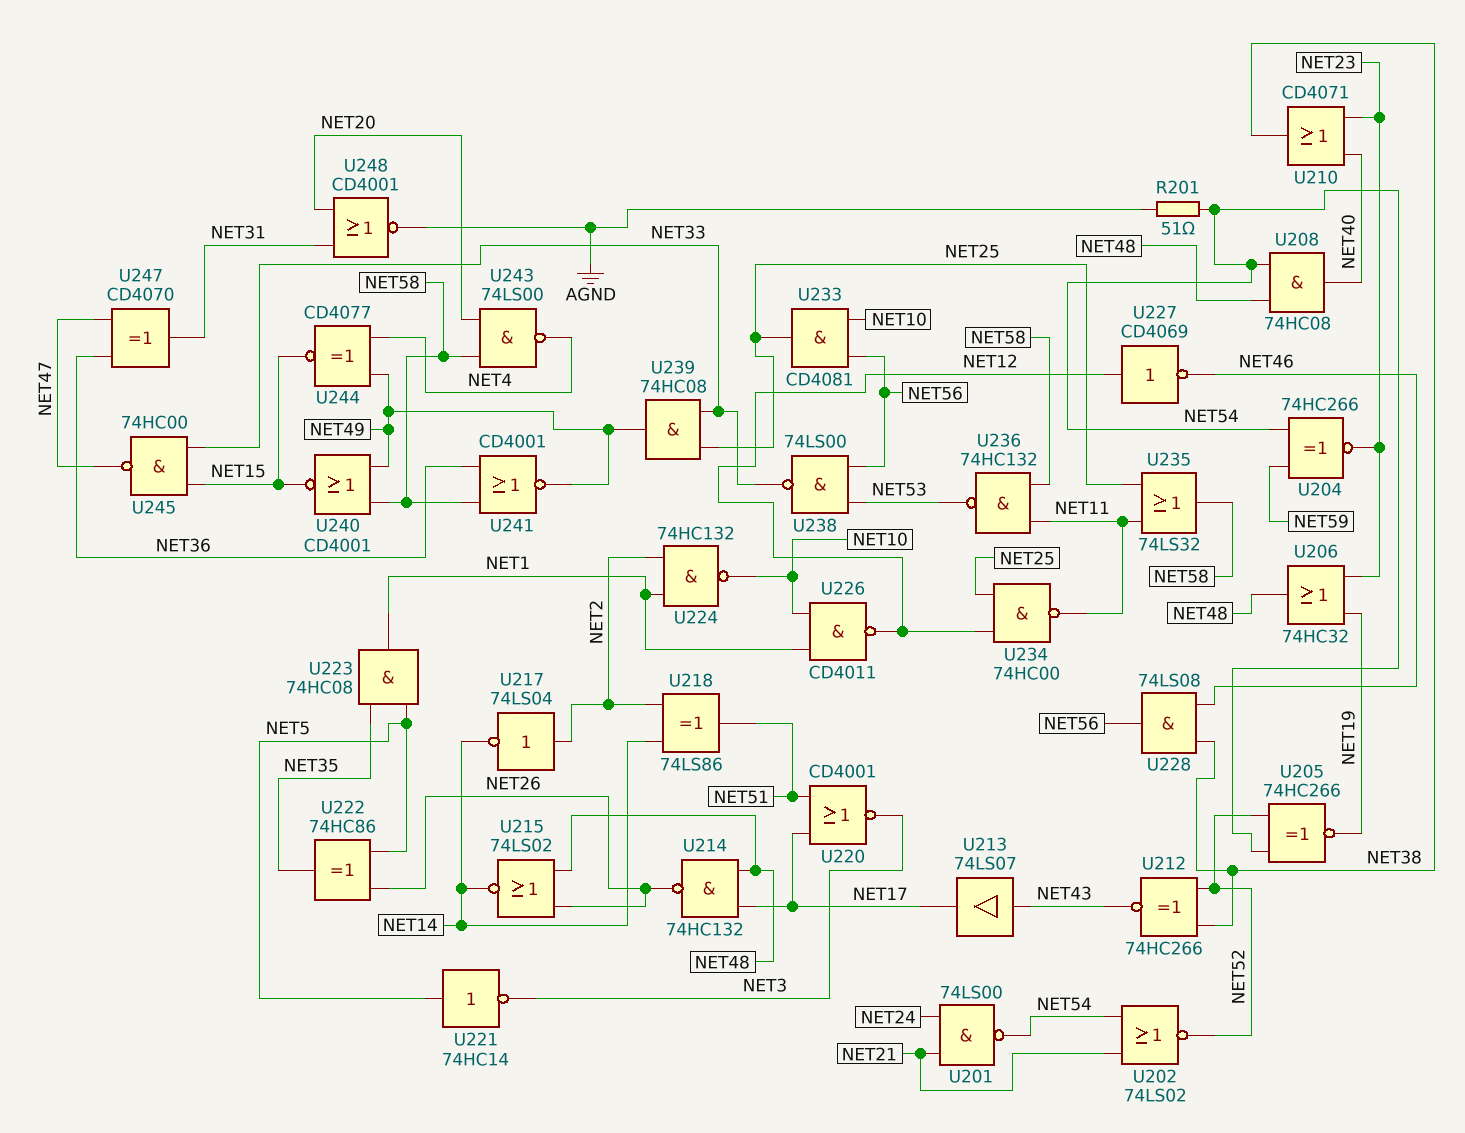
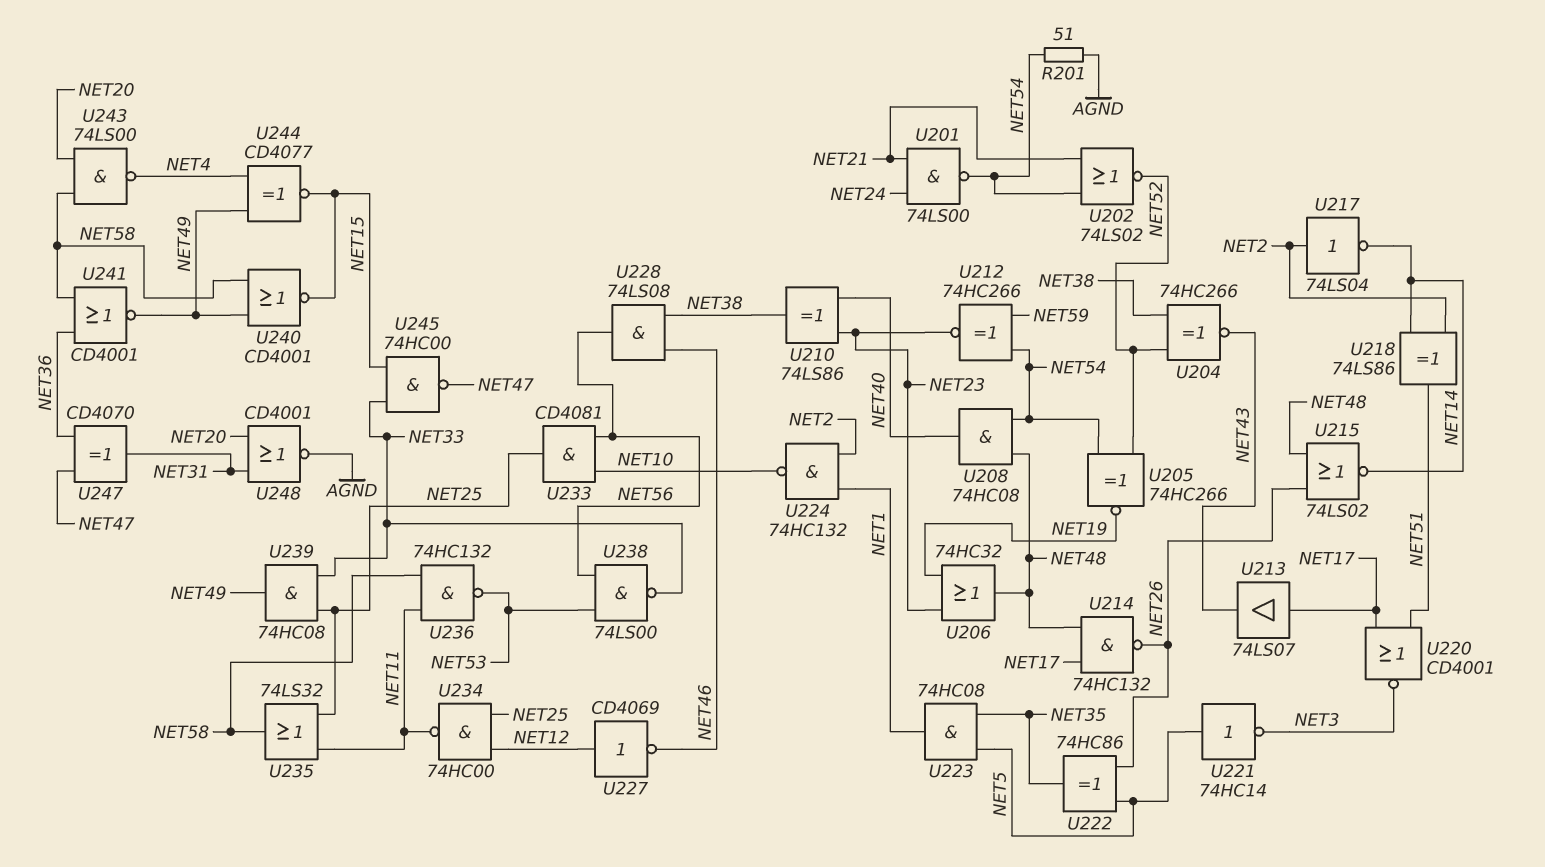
U204: XNOR 74HC266 (in NET54, in NET59, out NET23) -> XNOR 74HC266 (in NET38, in NET52, out NET43)
U210: OR CD4071 (in NET23, in NET40, out NET38) -> XOR 74LS86 (in NET23, in NET40, out NET38)
U212: XNOR 74HC266 (in NET38, in NET52, out NET43) -> XNOR 74HC266 (in NET54, in NET59, out NET23)
U213: buffer 74LS07 (in NET43, out NET17) -> buffer 74LS07 (in NET17, out NET43)
U226: NAND CD4011 (in NET1, in NET10, out NET12) -> none

